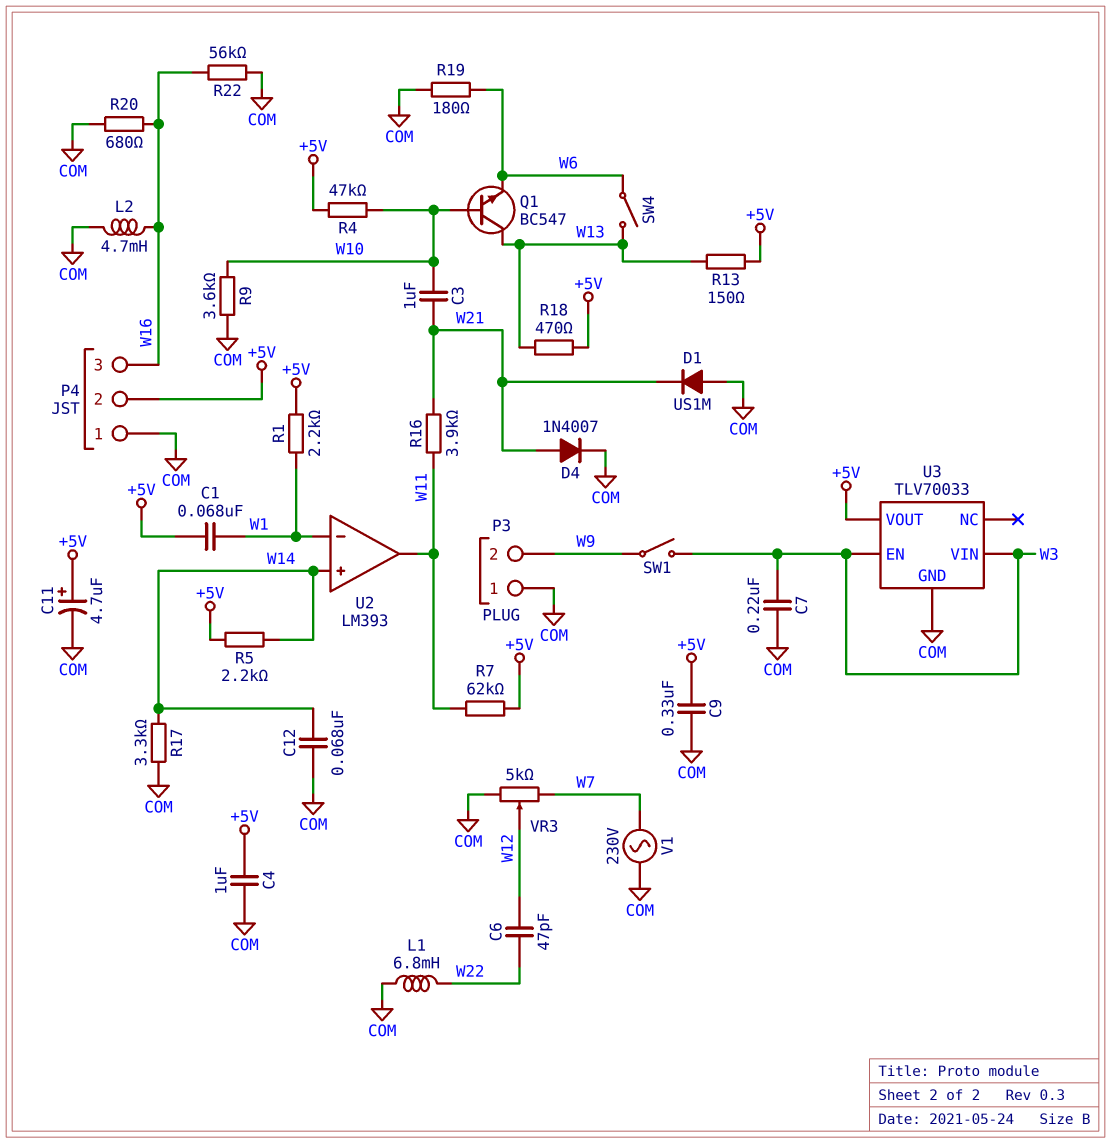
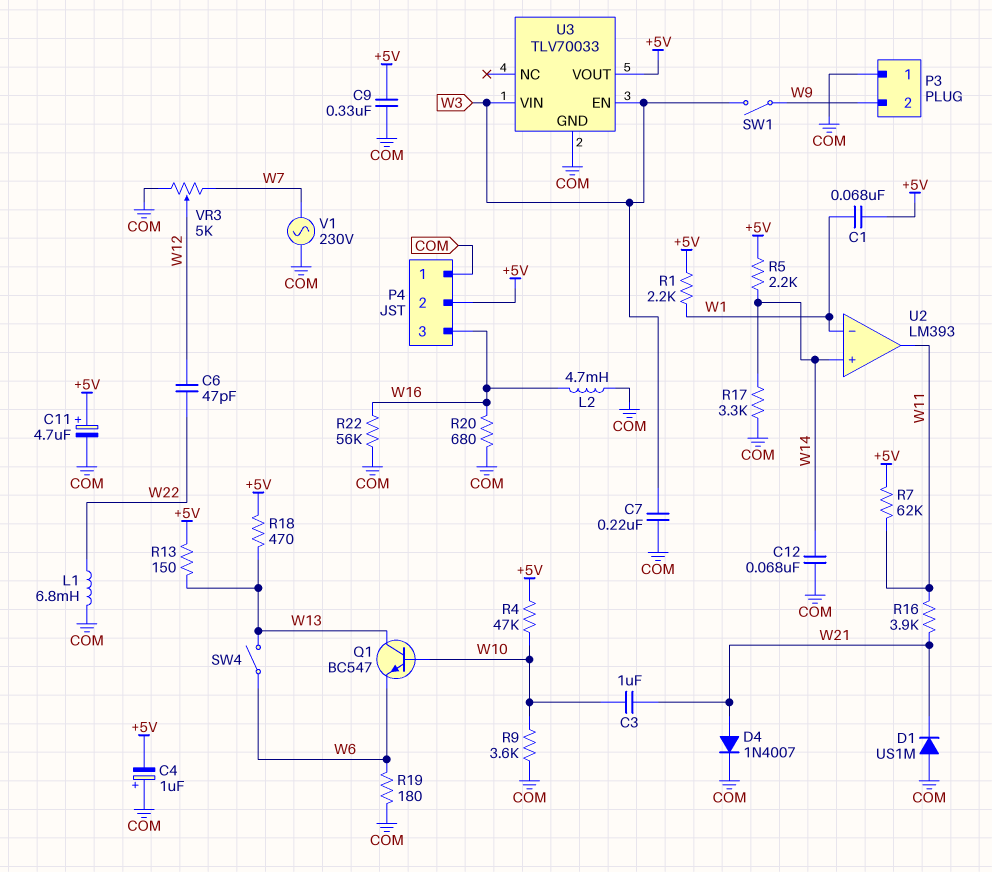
C4: 1uF (+5V, COM) -> 1uF (plus COM, minus +5V)

